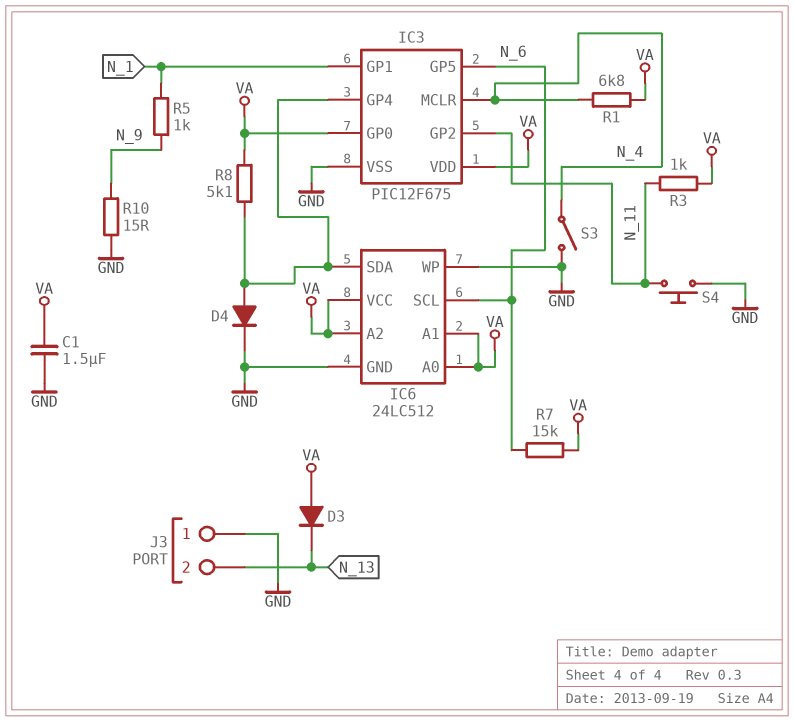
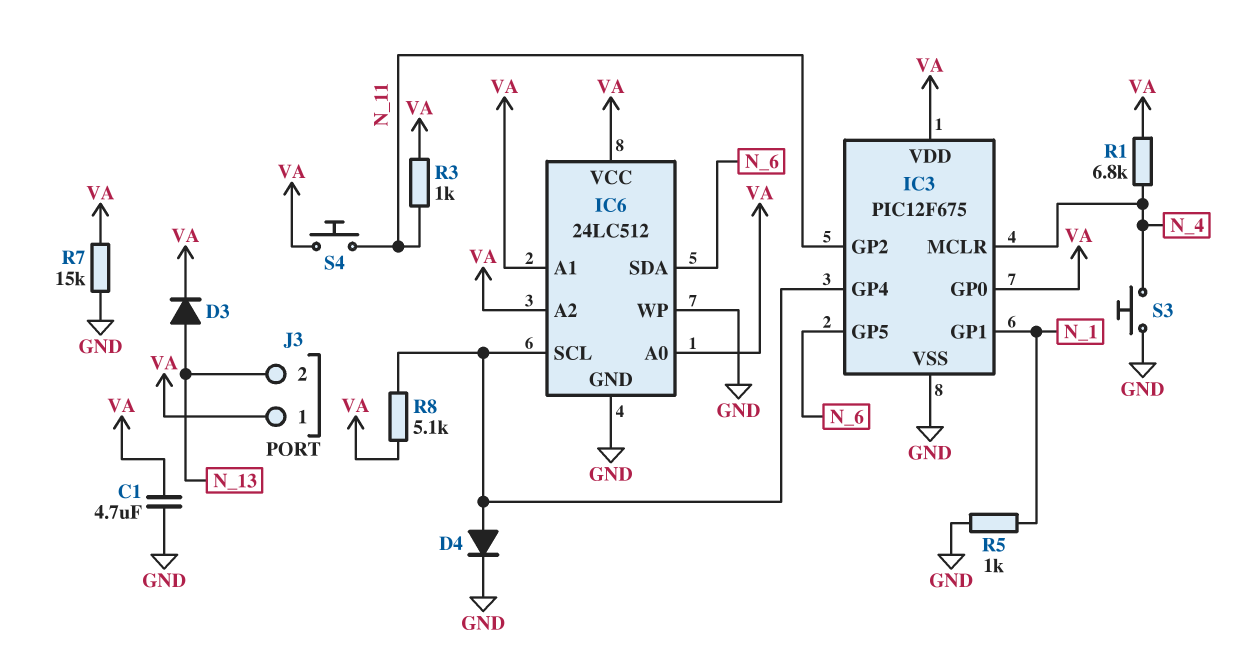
C1: 1.5uF (GND, VA) -> 4.7uF (GND, VA)
D3: diode (A VA, K N_13) -> diode (A N_13, K VA)
IC6 pin SCL: N_6 -> IC3/GP4
IC6 pin SDA: IC3/GP4 -> N_6
J3 pin 1: GND -> VA
R5: 1k (N_1, N_9) -> 1k (GND, N_1)
R7: 15k (N_6, VA) -> 15k (GND, VA)
R10: 15 (GND, N_9) -> none
S3: switch (GND, N_4) -> button (GND, N_4)
S4: button (GND, N_11) -> button (N_11, VA)

